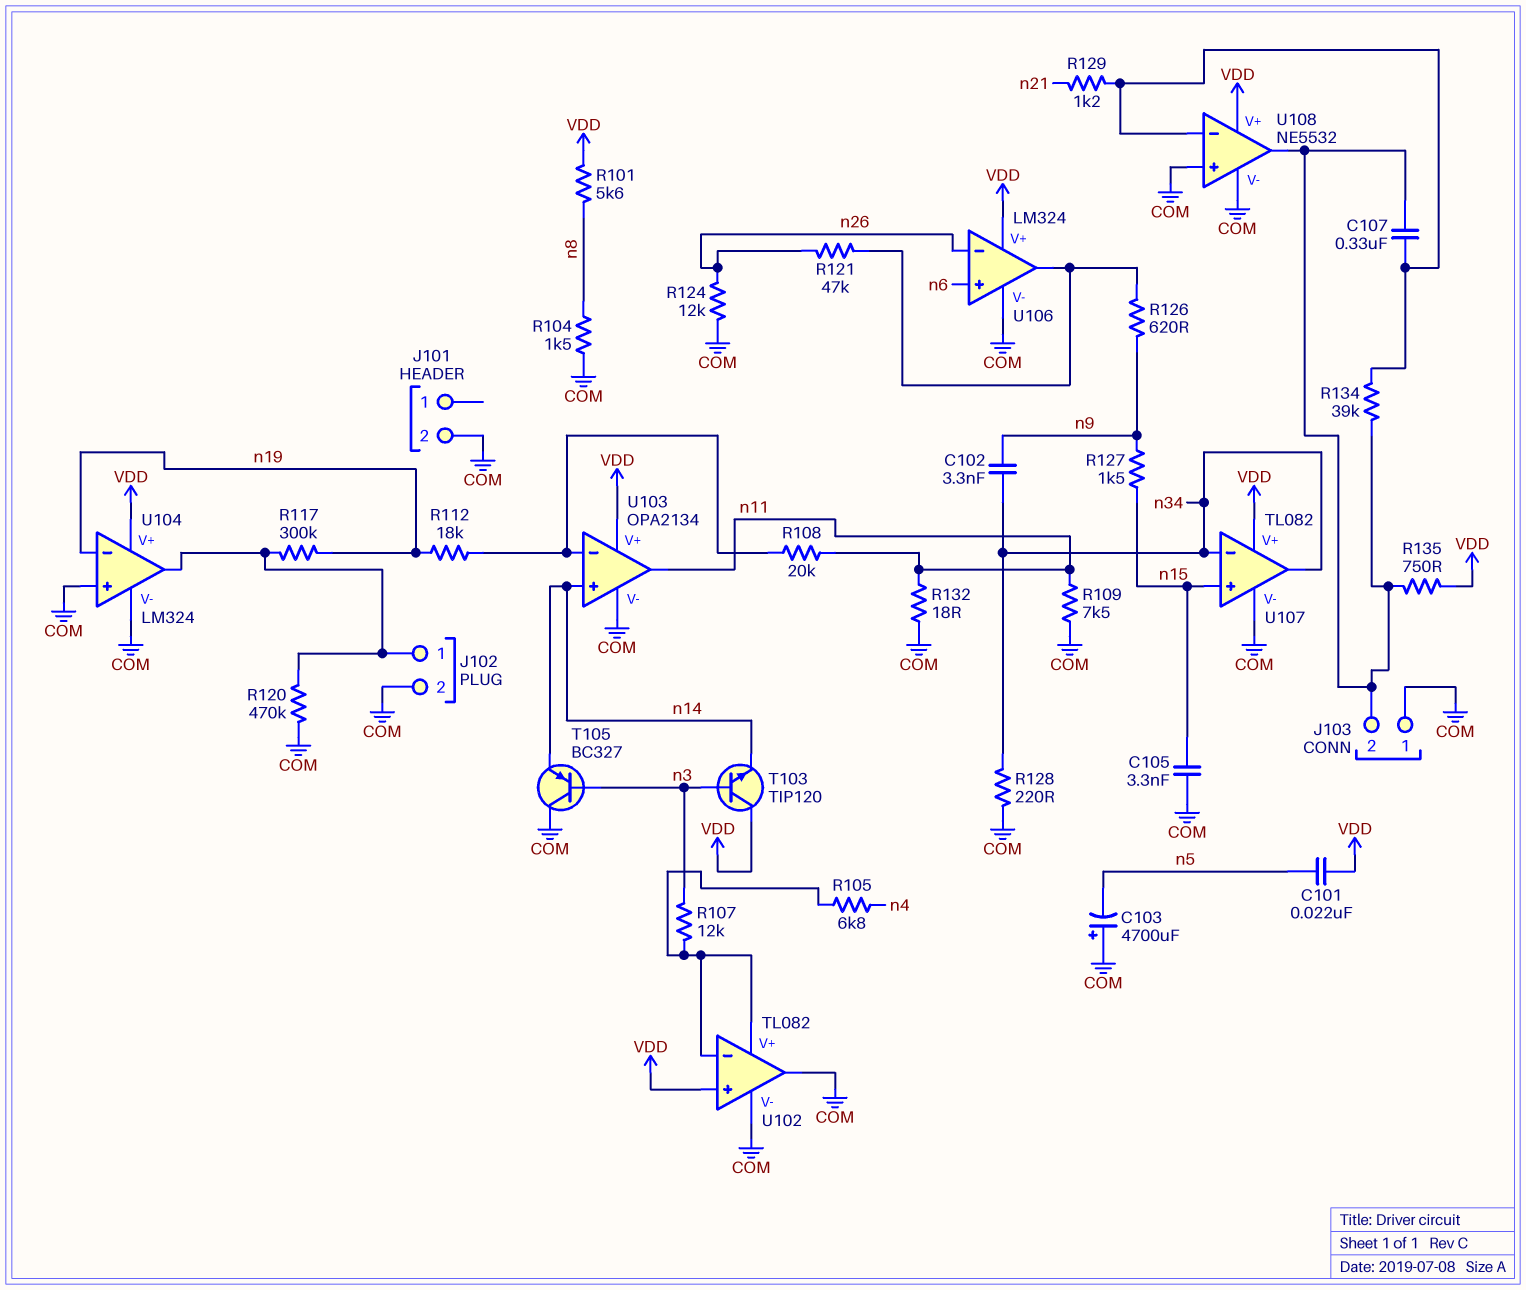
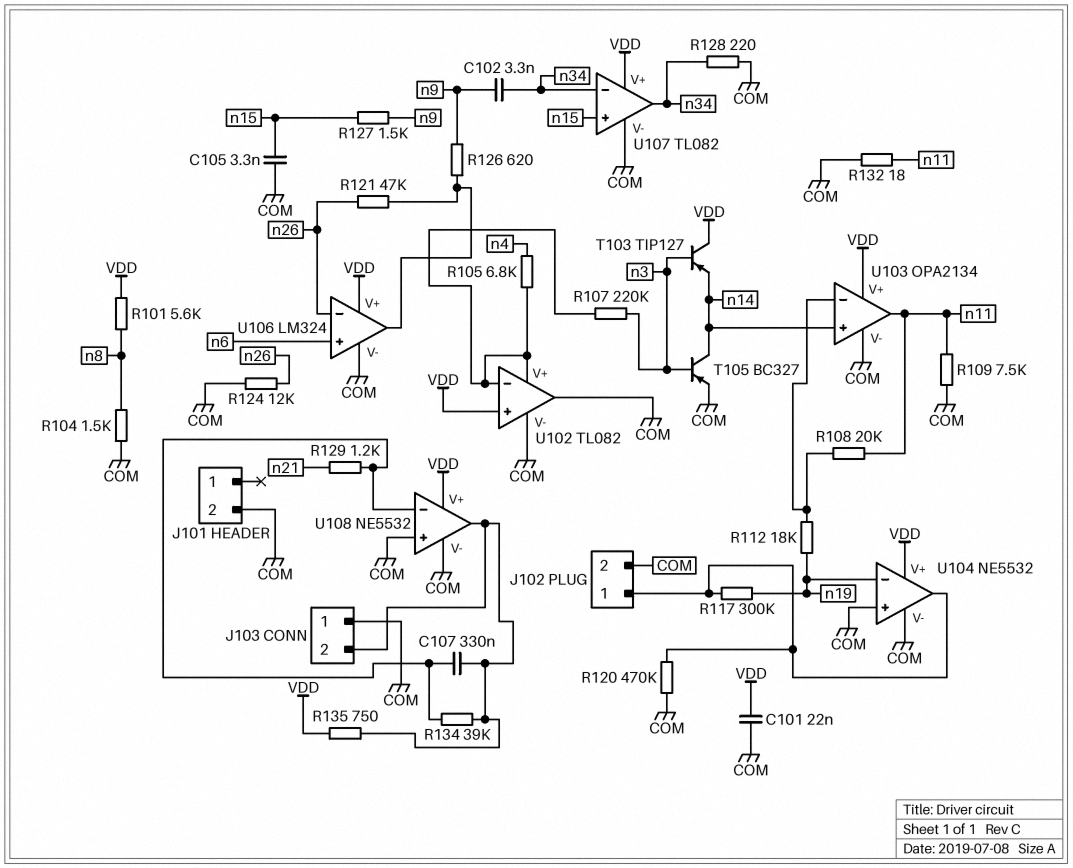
C101: 22nF (VDD, n5) -> 22nF (COM, VDD)
C103: 4700uF (plus COM, minus n5) -> none
R107: 12k (U102/V+, n3) -> 220k (U102/V+, n3)
T103: NPN TIP120 (B n3, C VDD, E n14) -> PNP TIP127 (B n3, C VDD, E n14)
T105: PNP BC327 (B n3, C COM, E n14) -> PNP BC327 (B n3, C n14, E COM)
U104: LM324 -> NE5532

